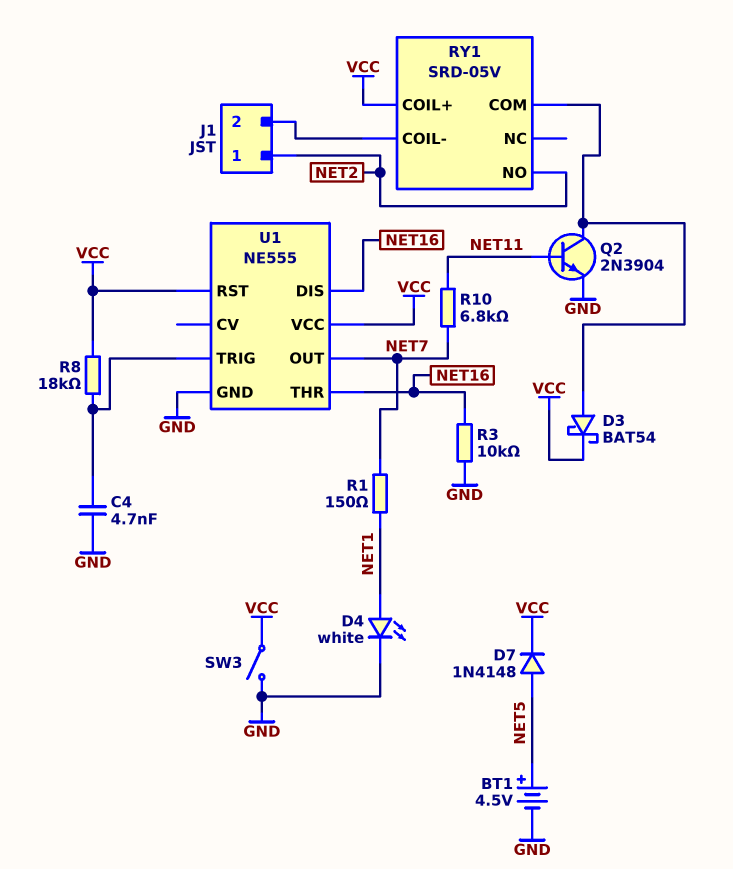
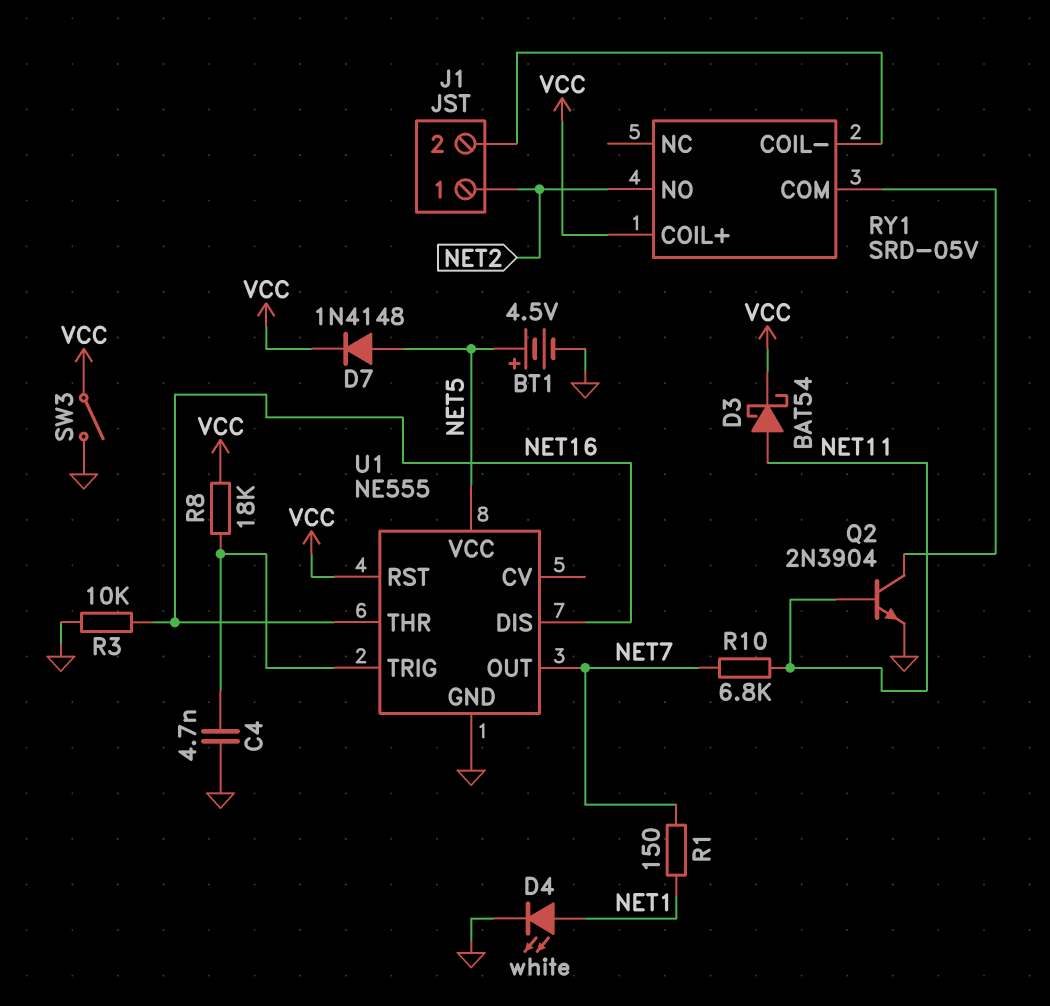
D3: schottky BAT54 (A RY1/COM, K VCC) -> schottky BAT54 (A NET11, K VCC)
U1 pin VCC: VCC -> NET5

